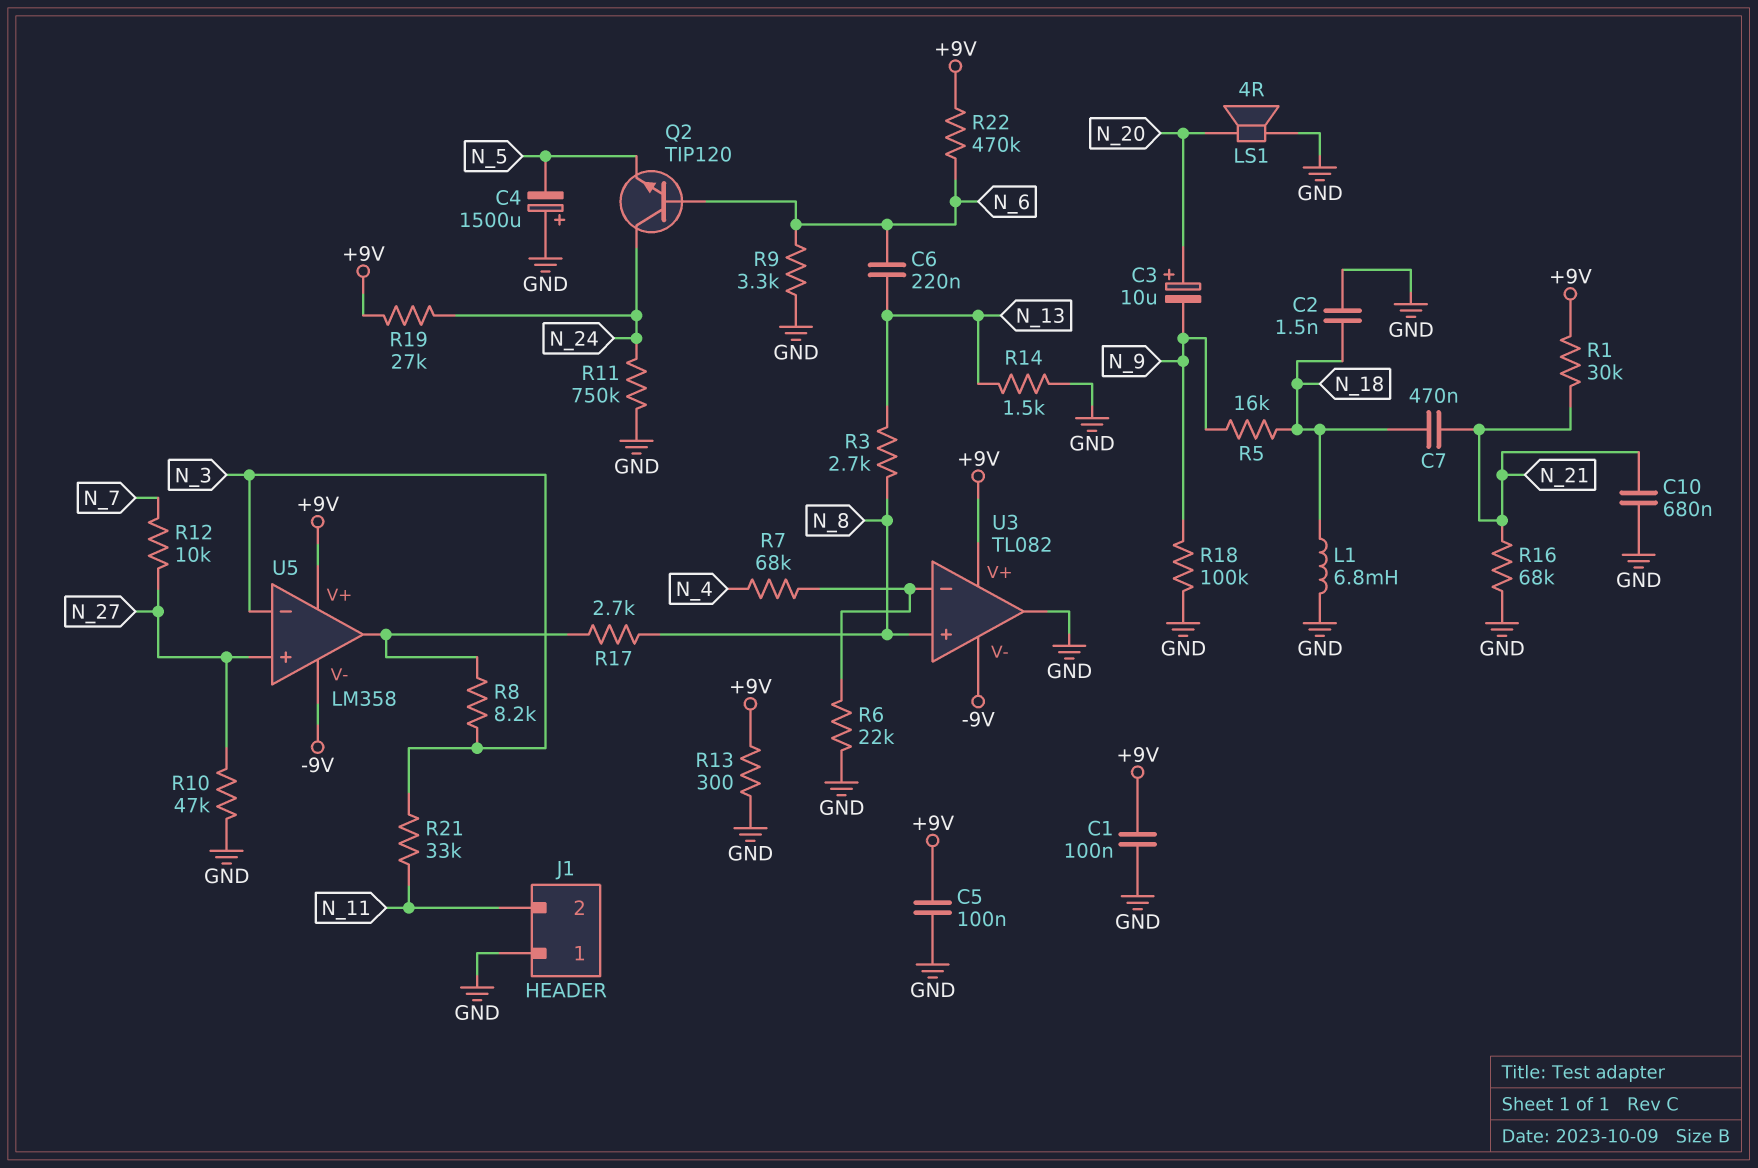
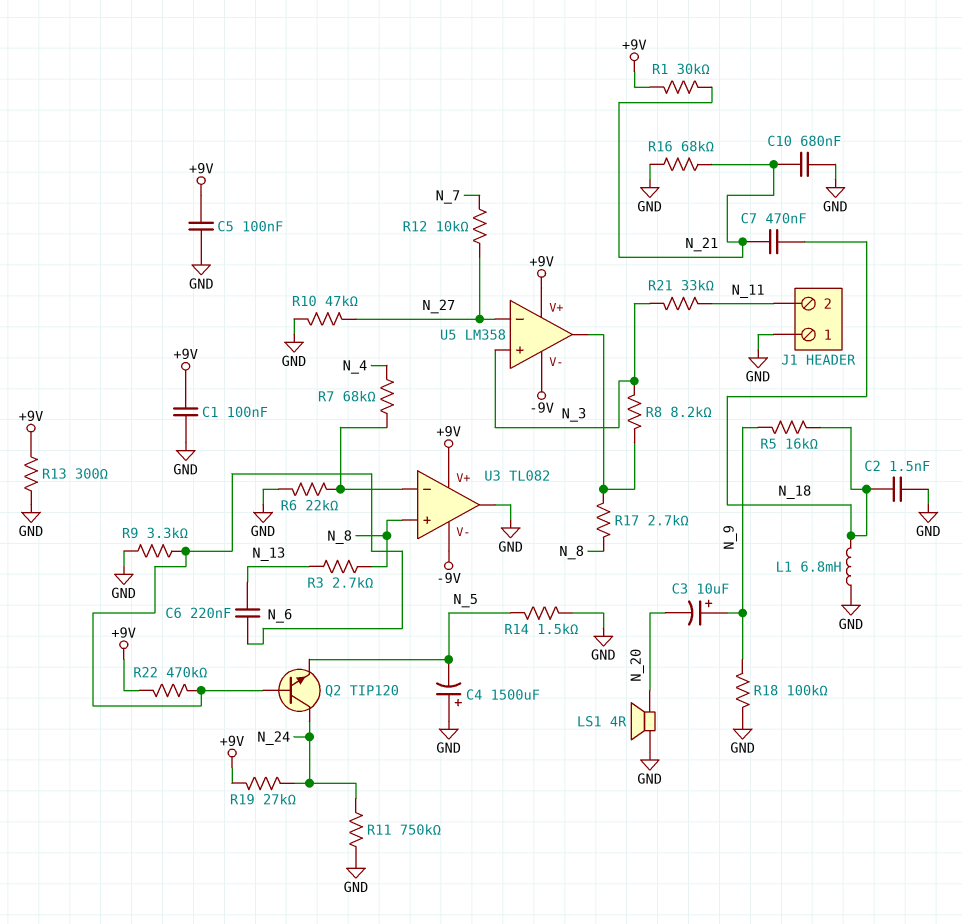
C3: 10uF (plus N_20, minus N_9) -> 10uF (plus N_9, minus N_20)
R14: 1.5k (GND, N_13) -> 1.5k (GND, N_5)
U5 pin in+: N_27 -> N_3
U5 pin in-: N_3 -> N_27

